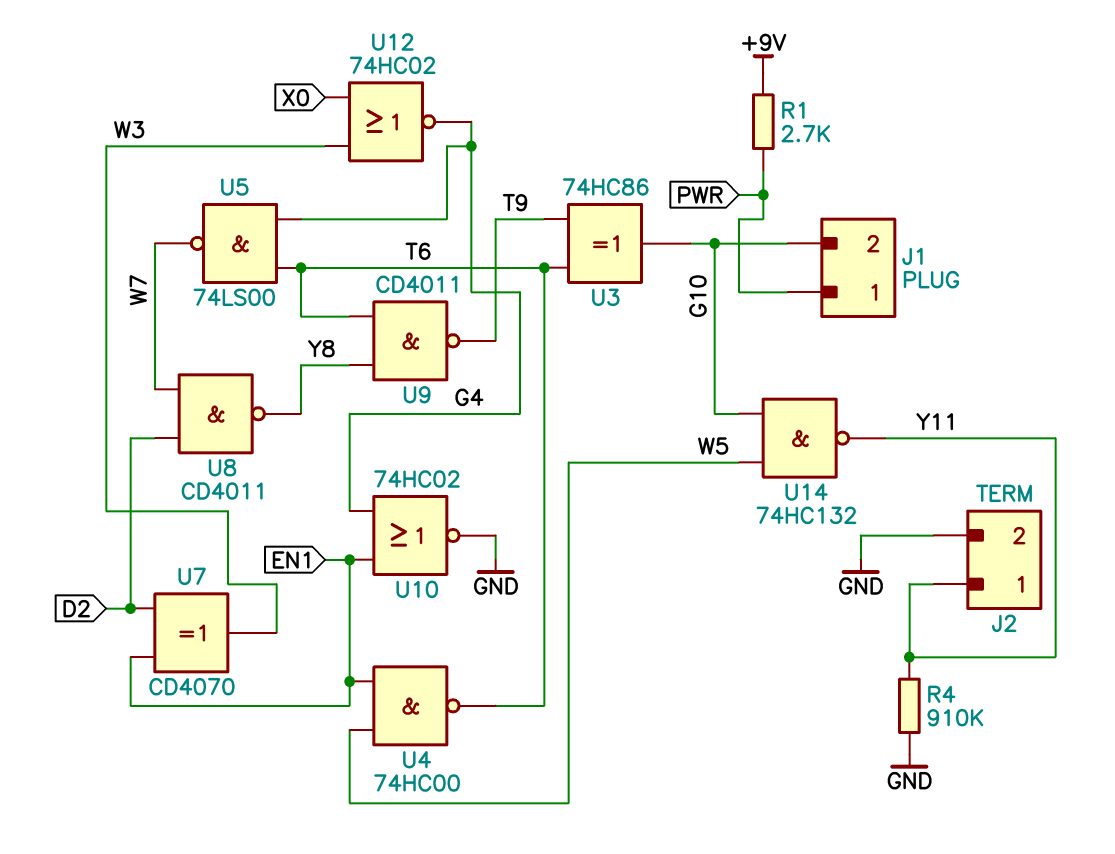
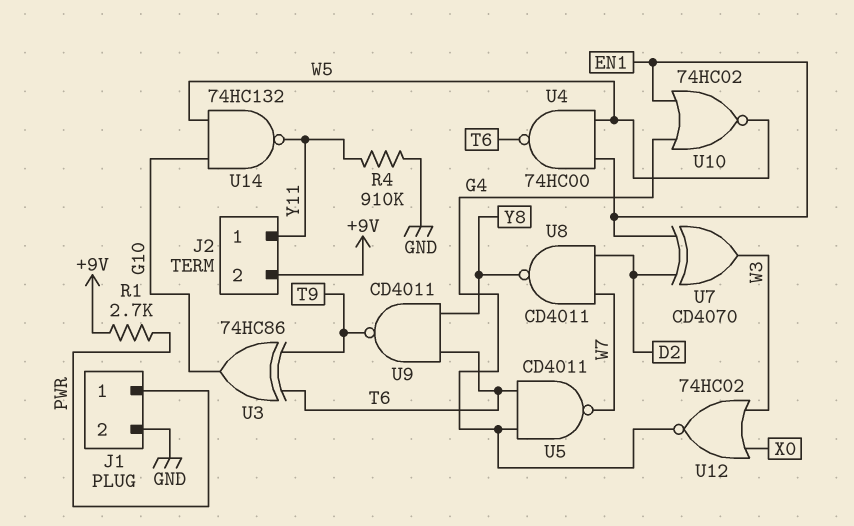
J1 pin 2: G10 -> GND
J2 pin 2: GND -> +9V
U5: NAND 74LS00 (in G4, in T6, out W7) -> NAND CD4011 (in G4, in T6, out W7)
U10: NOR 74HC02 (in EN1, in G4, out GND) -> NOR 74HC02 (in EN1, in G4, out W5)

